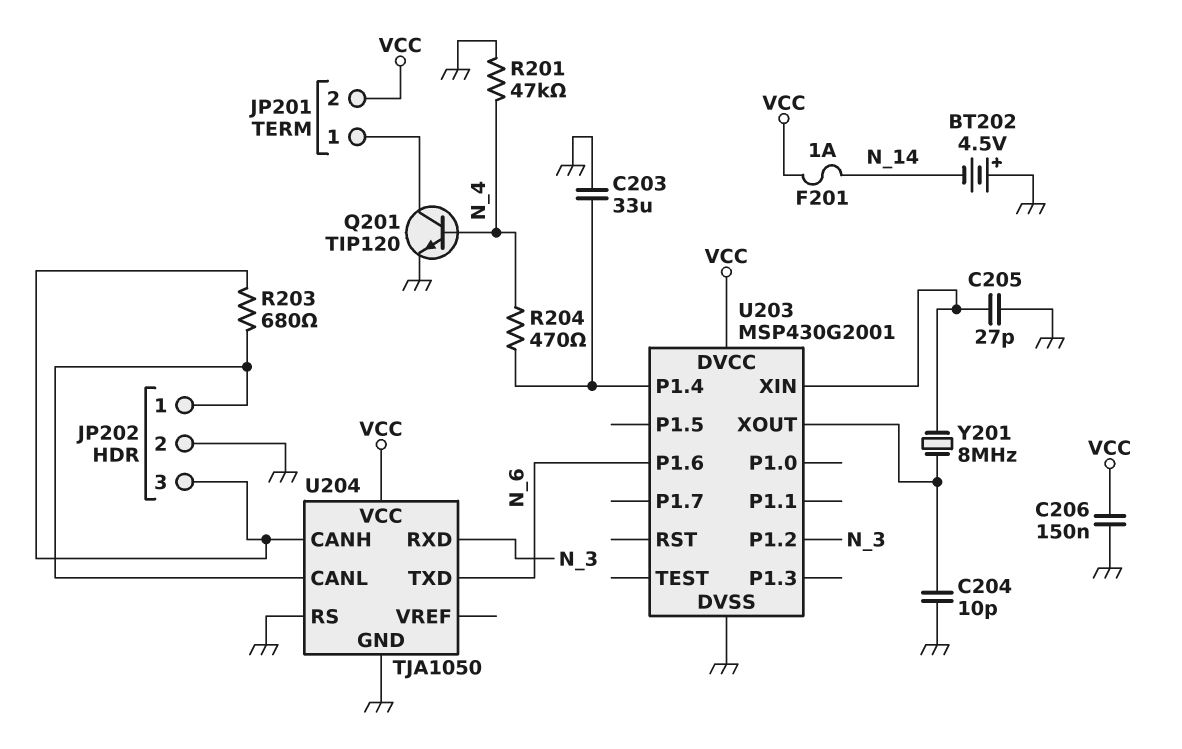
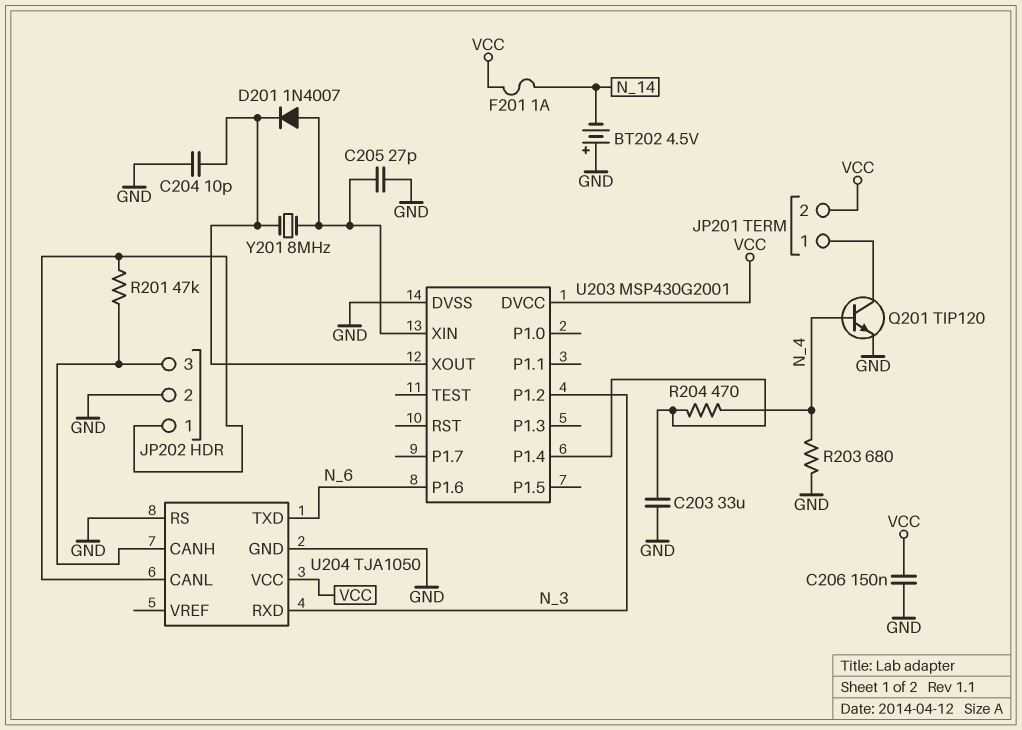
D201: none -> diode 1N4007 (A U203/XIN, K U203/XOUT)
R201: 47k (GND, N_4) -> 47k (JP202/1, JP202/3)
R203: 680 (JP202/1, JP202/3) -> 680 (GND, N_4)

